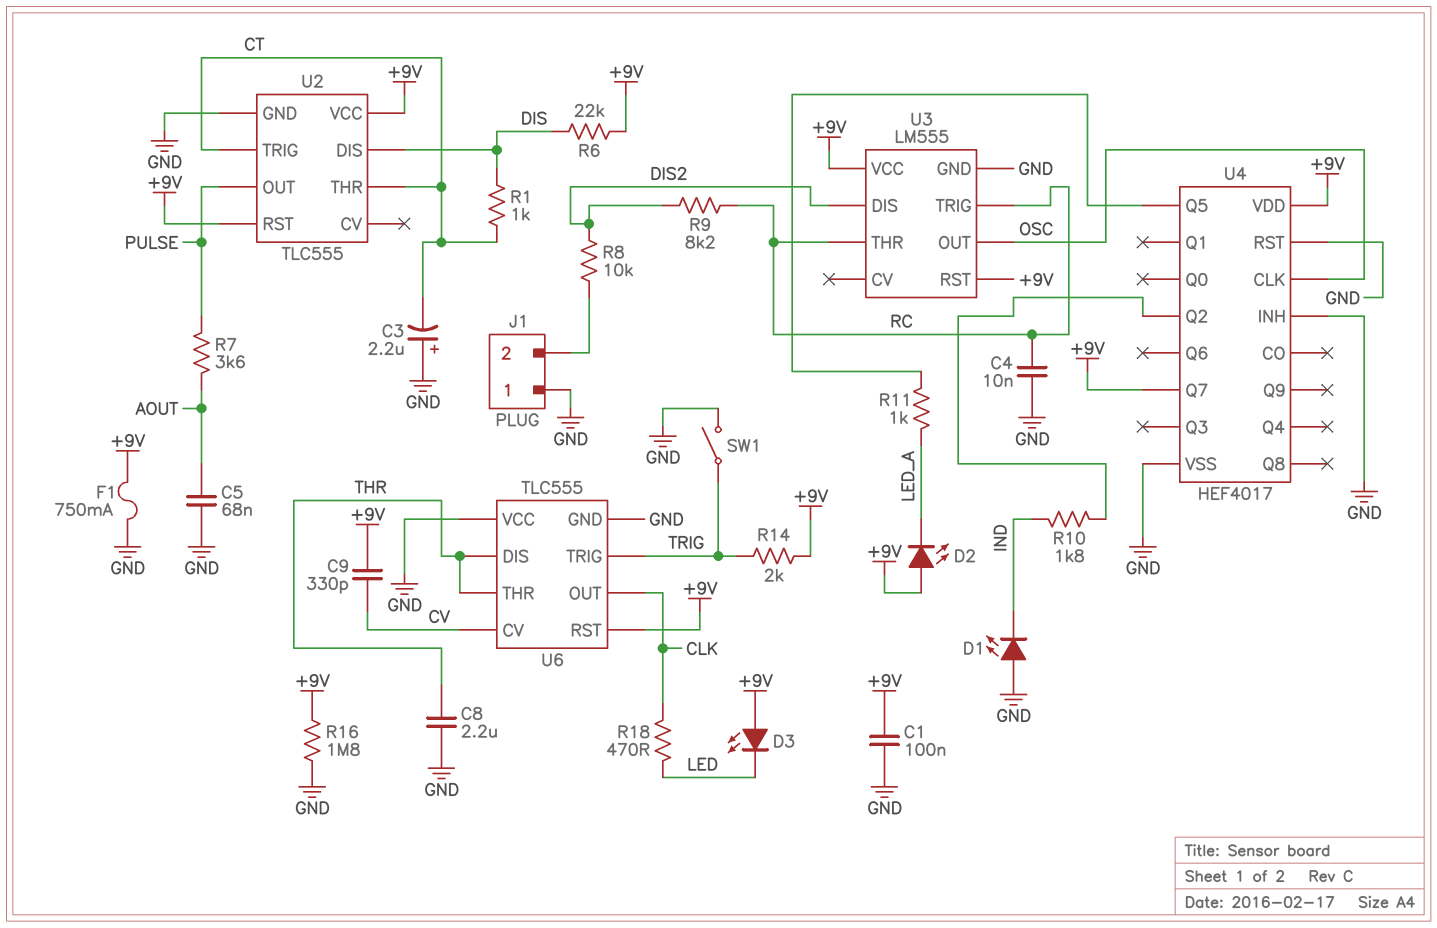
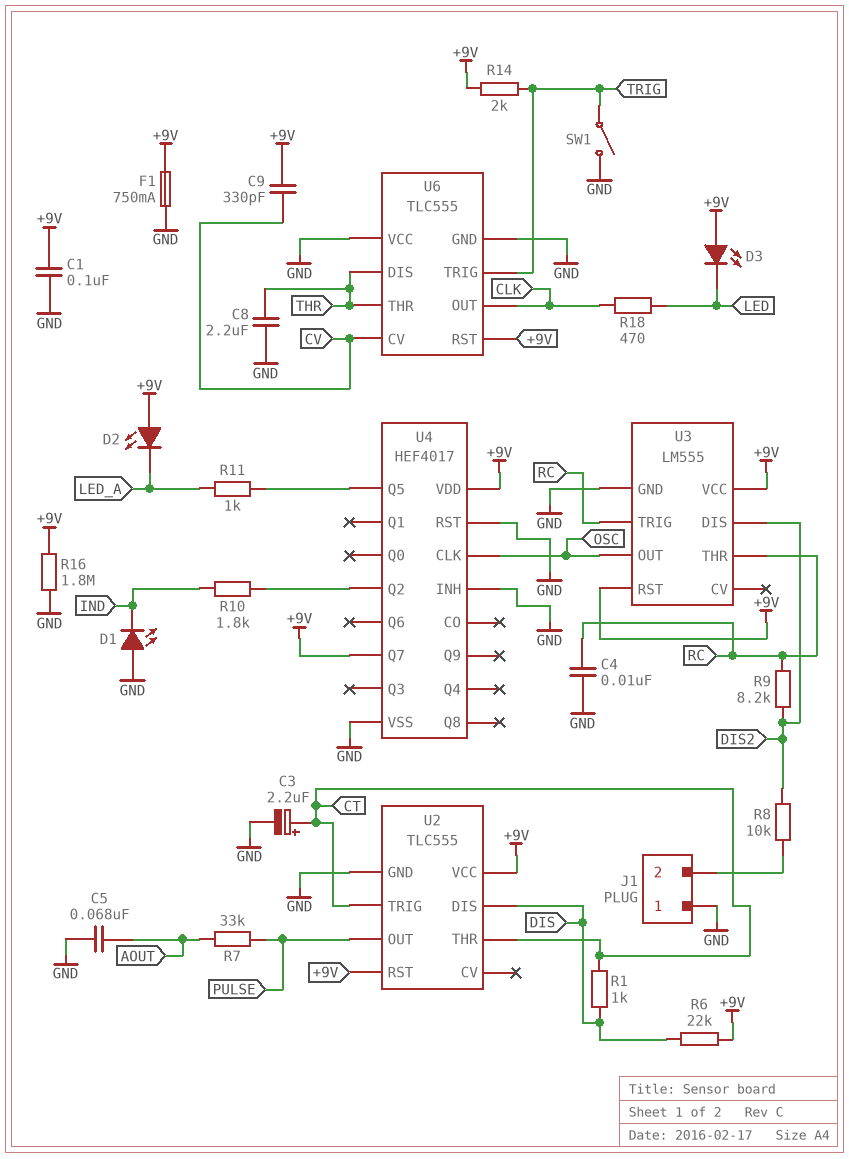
C3: 2.2uF (plus GND, minus CT) -> 2.2uF (plus CT, minus GND)
R7: 3.6k (AOUT, PULSE) -> 33k (AOUT, PULSE)

